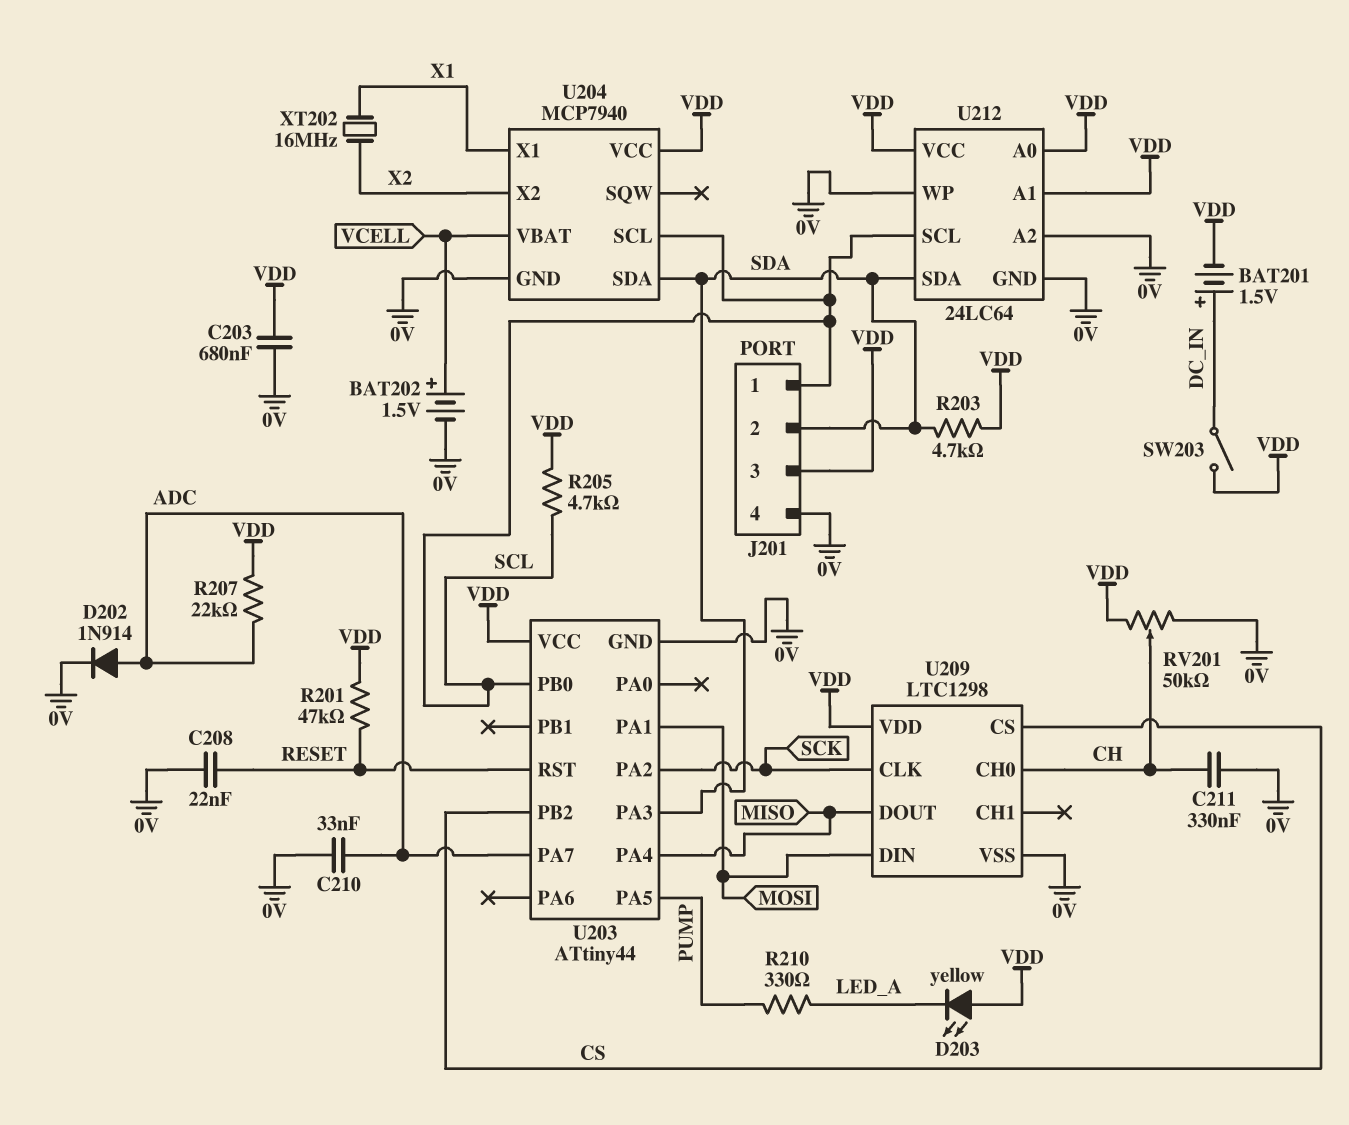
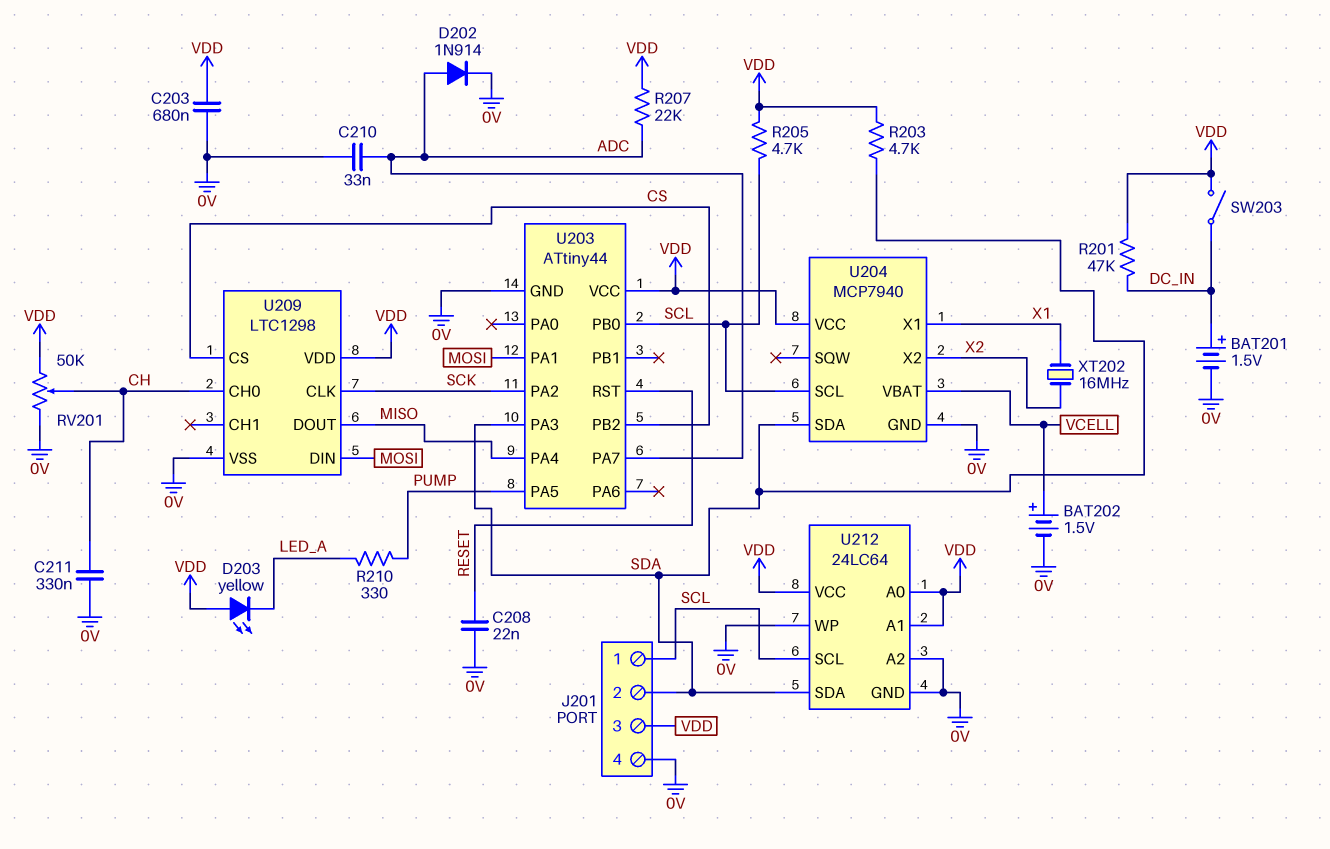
BAT201: 1.5V (plus DC_IN, minus VDD) -> 1.5V (plus DC_IN, minus 0V)
R201: 47k (RESET, VDD) -> 47k (DC_IN, VDD)

